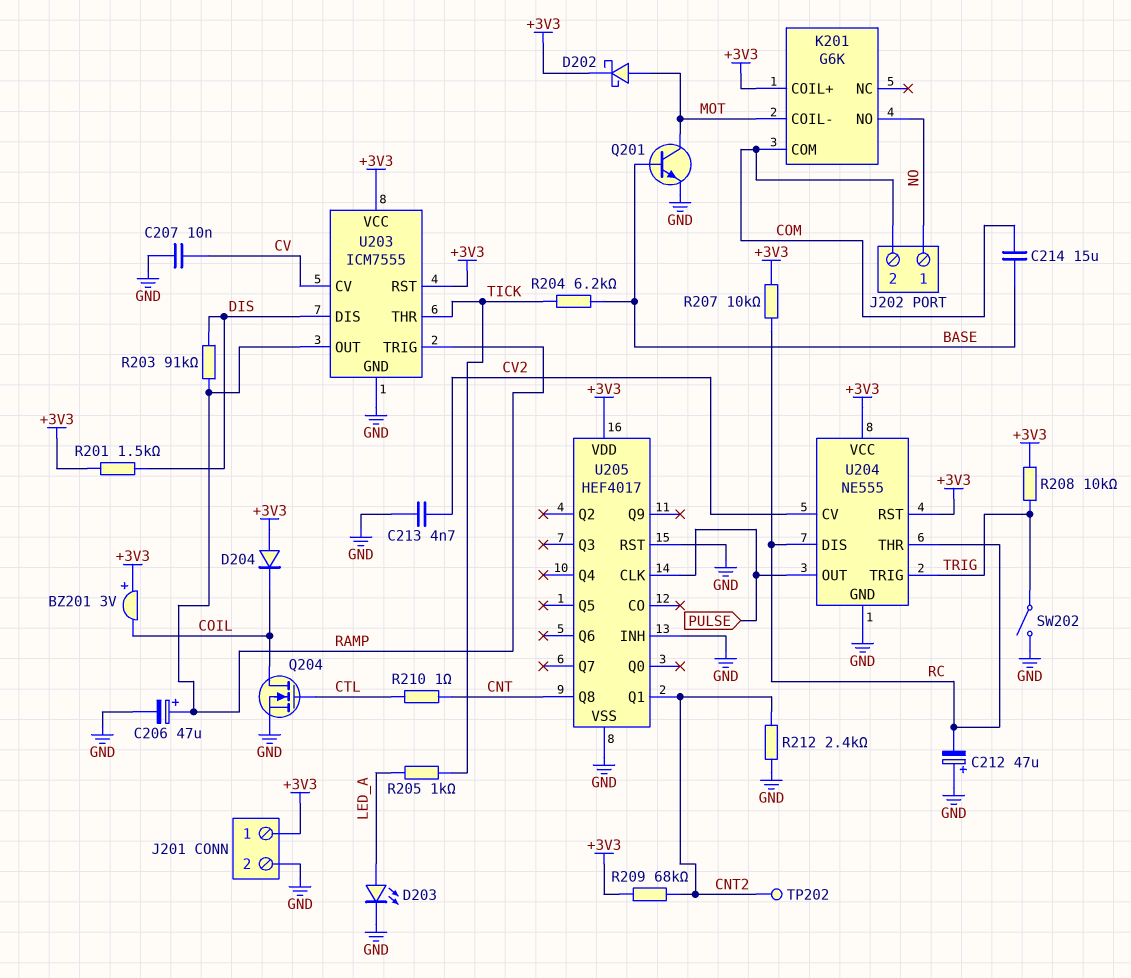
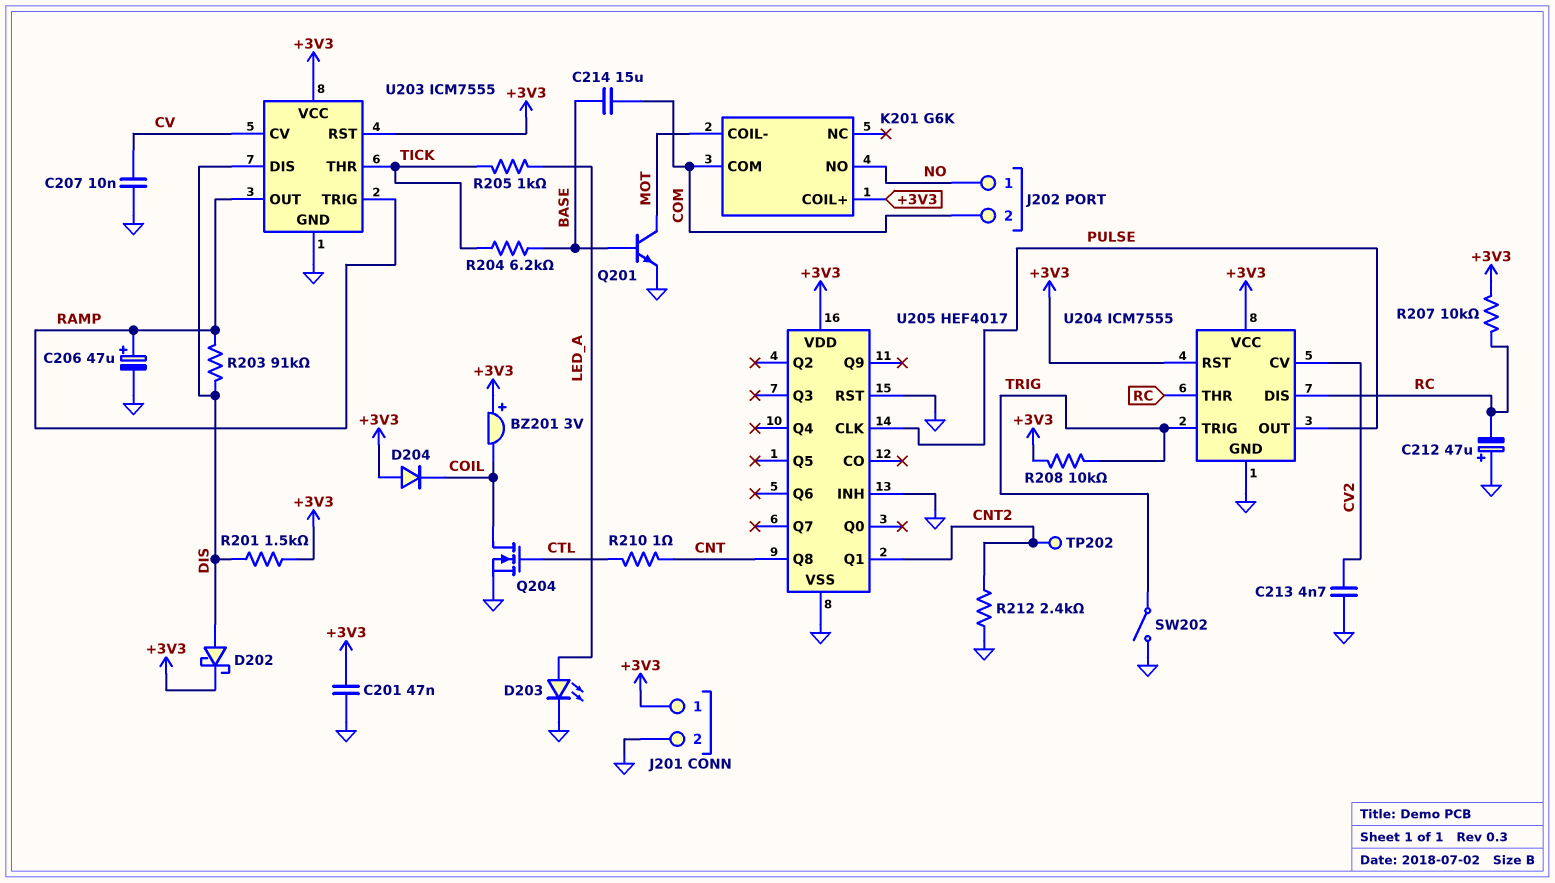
C201: none -> 47nF (+3V3, GND)
D202: schottky (A MOT, K +3V3) -> schottky (A DIS, K +3V3)
R209: 68k (+3V3, CNT2) -> none
U204: NE555 -> ICM7555

